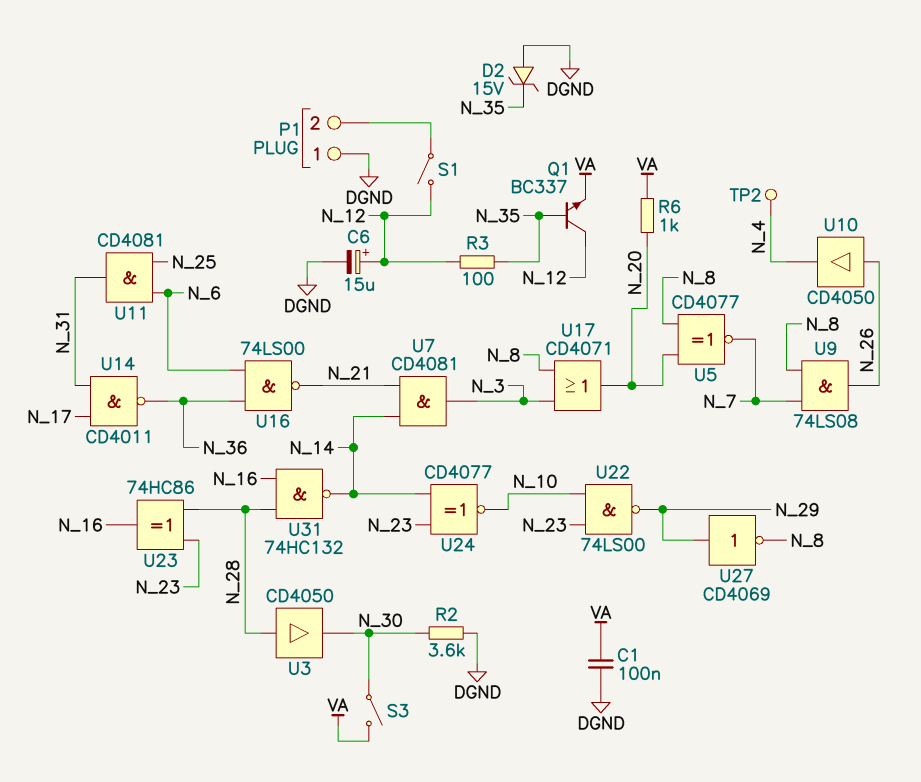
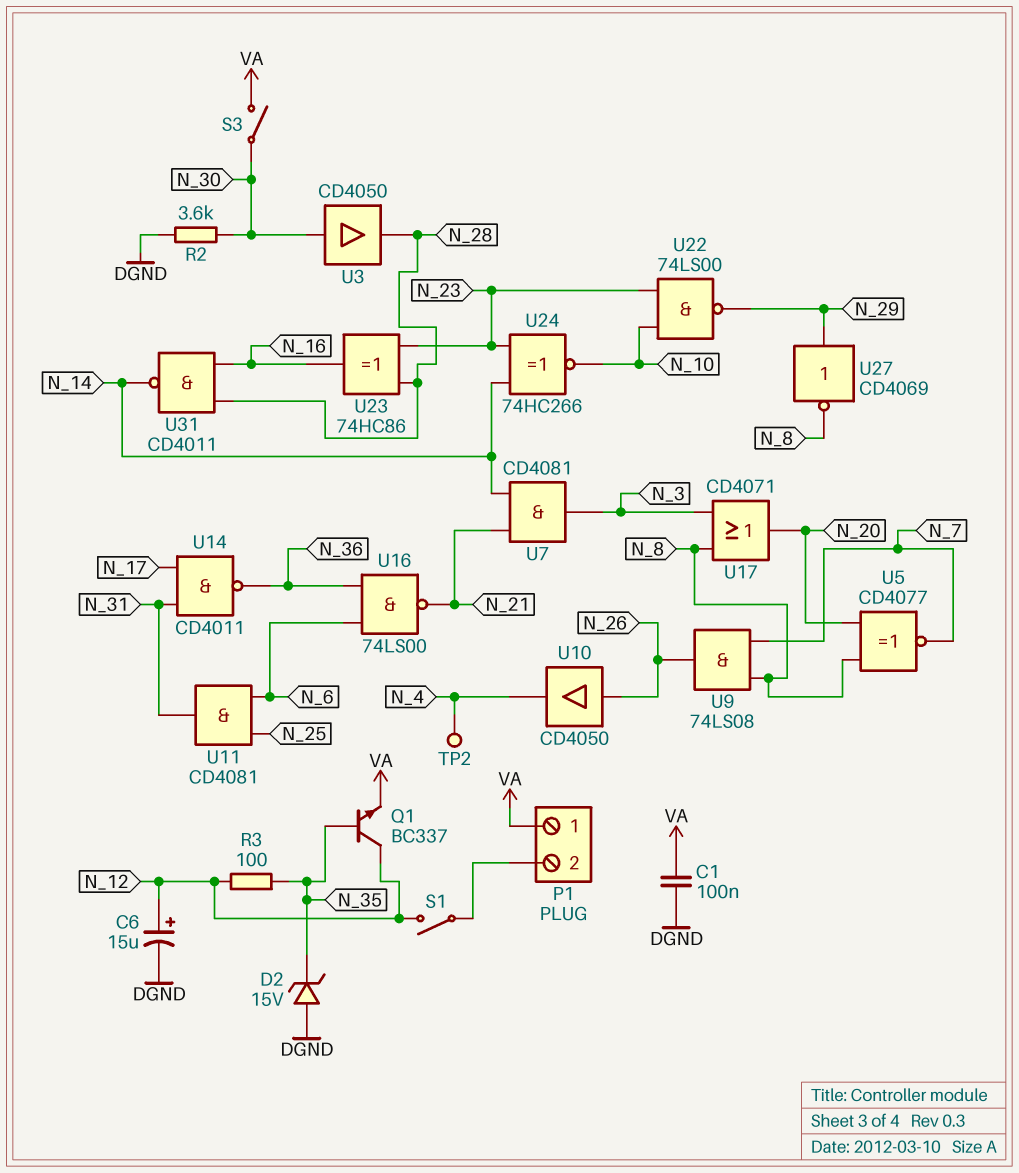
P1 pin 1: DGND -> VA
R6: 1k (N_20, VA) -> none
U3: buffer CD4050 (in N_28, out N_30) -> buffer CD4050 (in N_30, out N_28)
U24: XNOR CD4077 (in N_14, in N_23, out N_10) -> XNOR 74HC266 (in N_14, in N_23, out N_10)
U31: NAND 74HC132 (in N_16, in N_28, out N_14) -> NAND CD4011 (in N_16, in N_28, out N_14)

